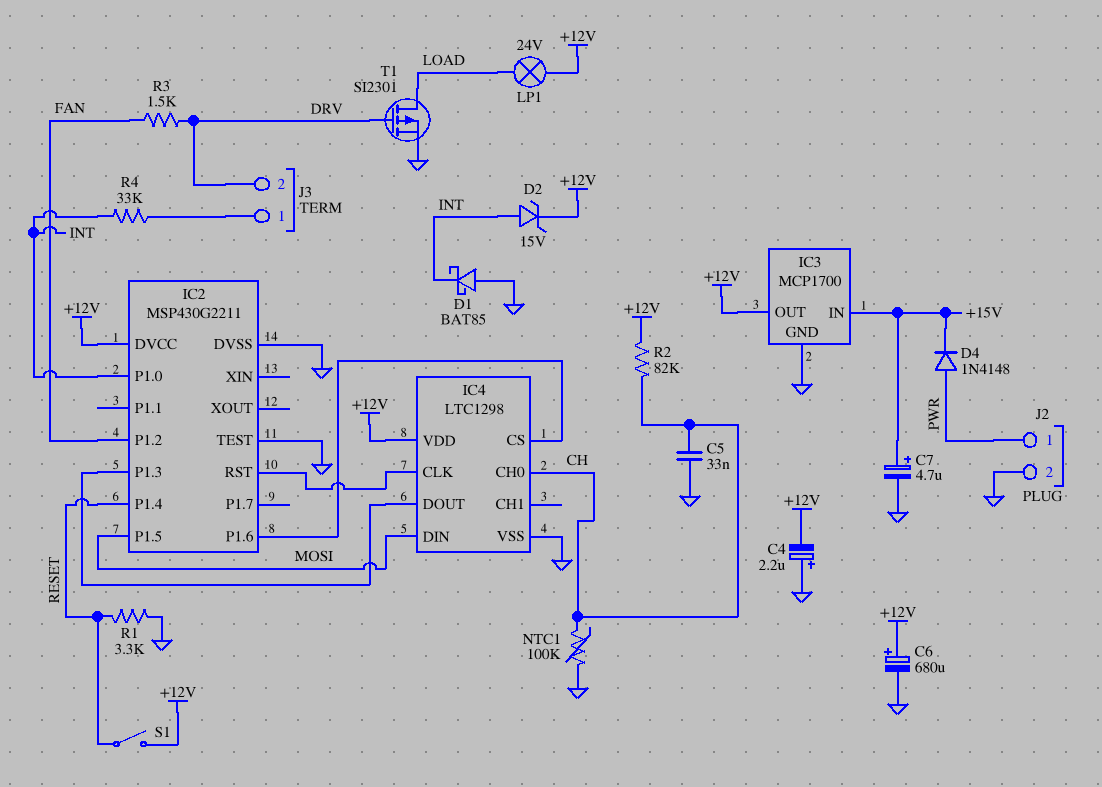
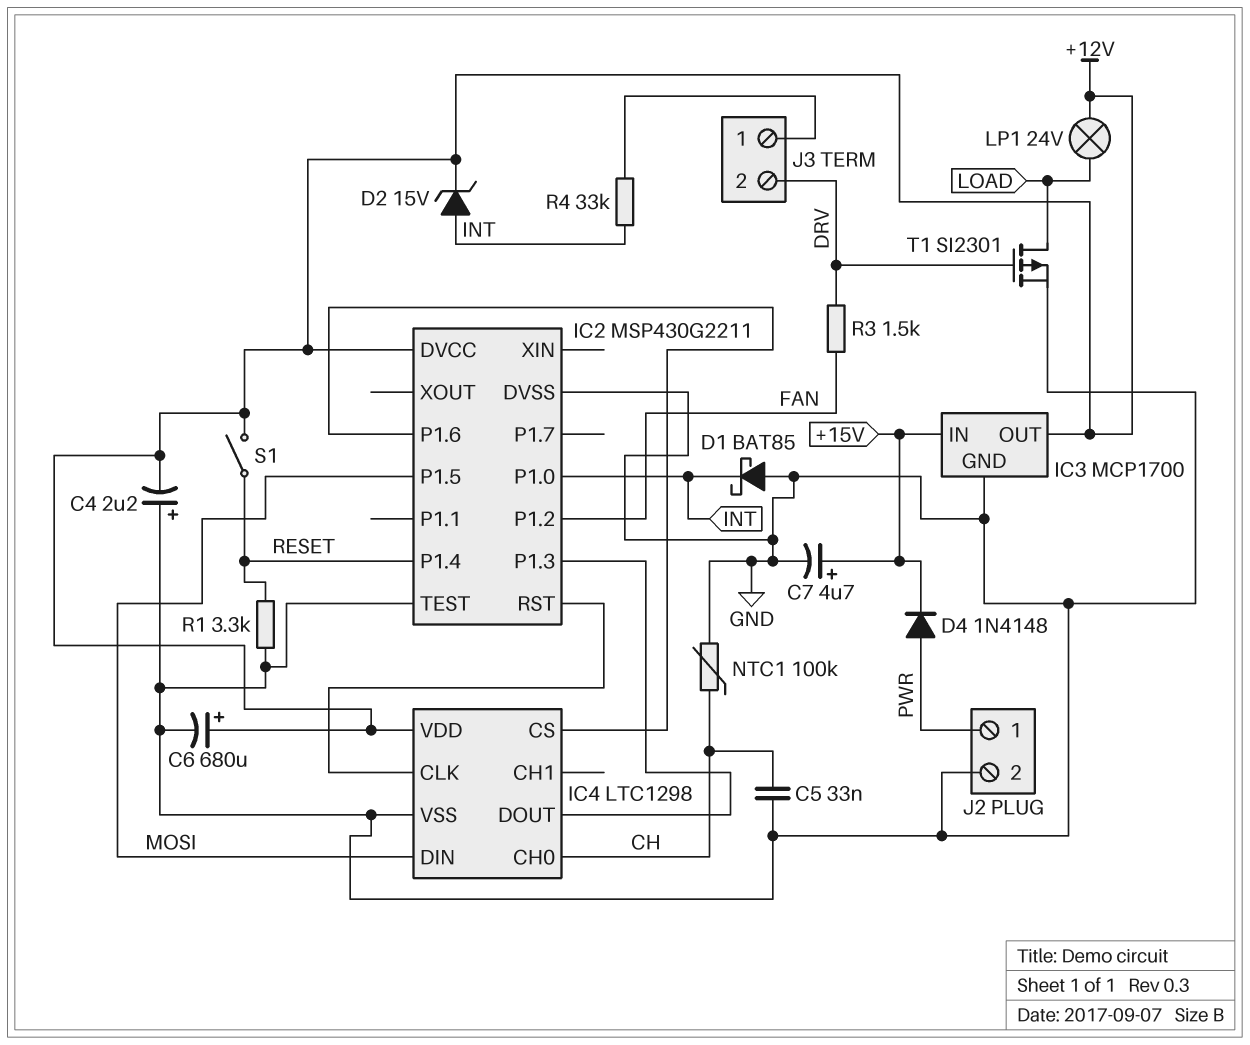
R2: 82k (+12V, CH) -> none

